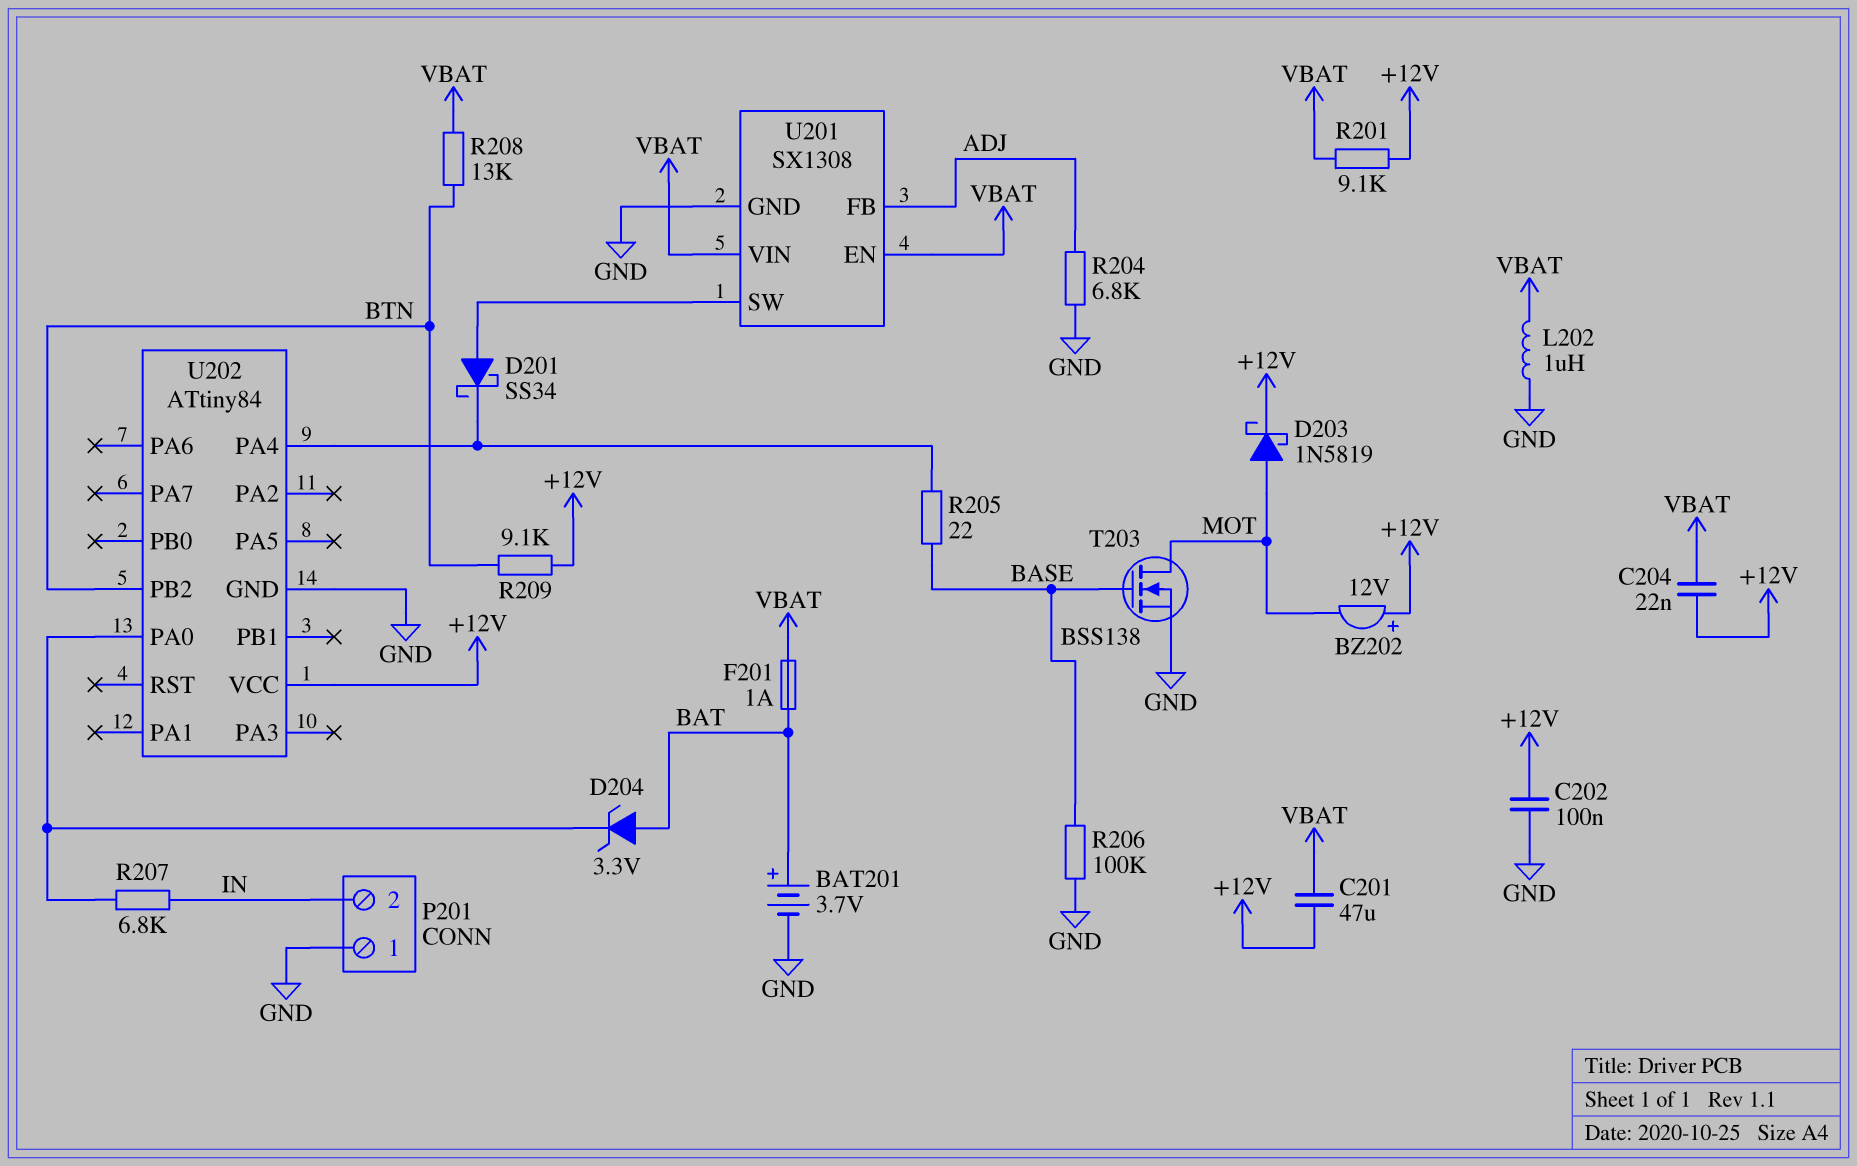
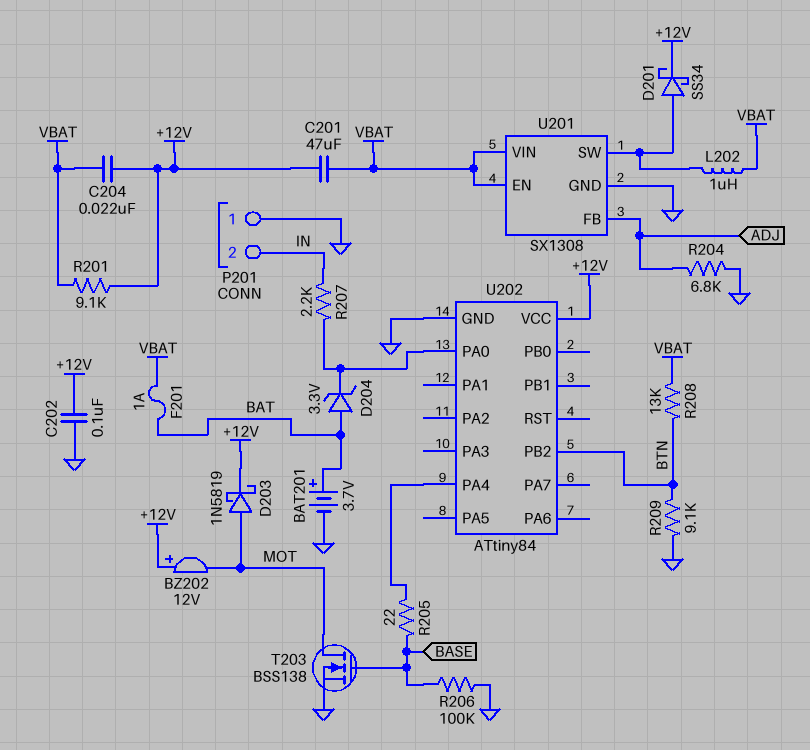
D201: schottky SS34 (A U201/SW, K U202/PA4) -> schottky SS34 (A U201/SW, K +12V)
L202: 1uH (GND, VBAT) -> 1uH (U201/SW, VBAT)
R207: 6.8k (IN, U202/PA0) -> 2.2k (IN, U202/PA0)
R209: 9.1k (+12V, BTN) -> 9.1k (BTN, GND)

